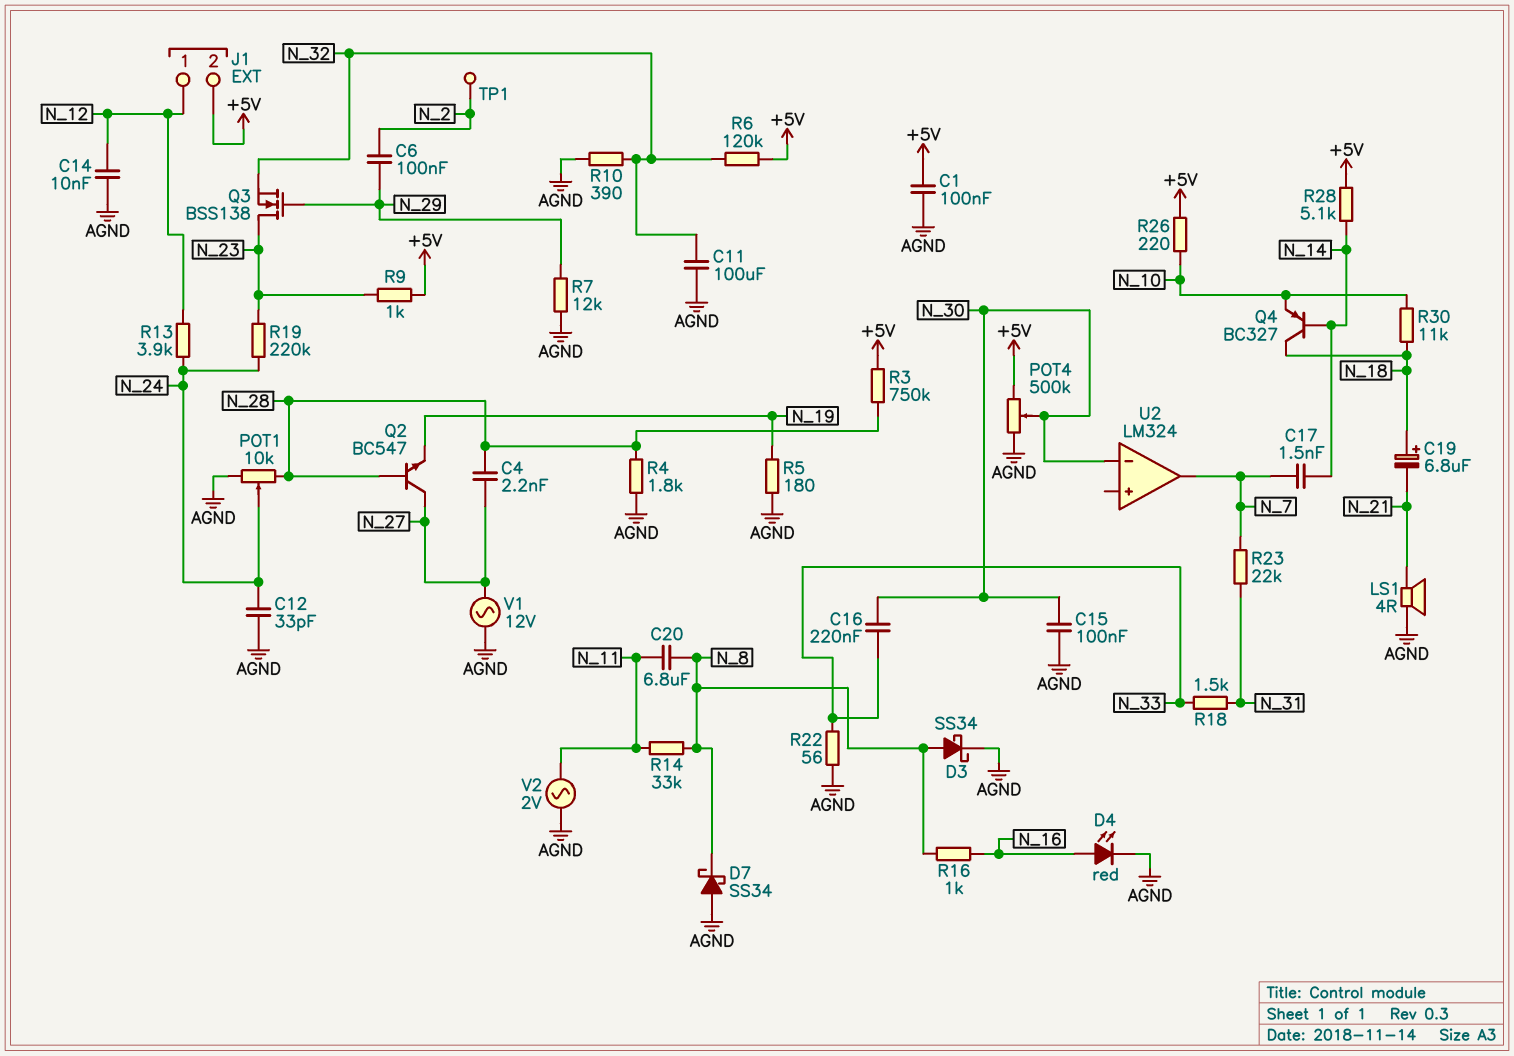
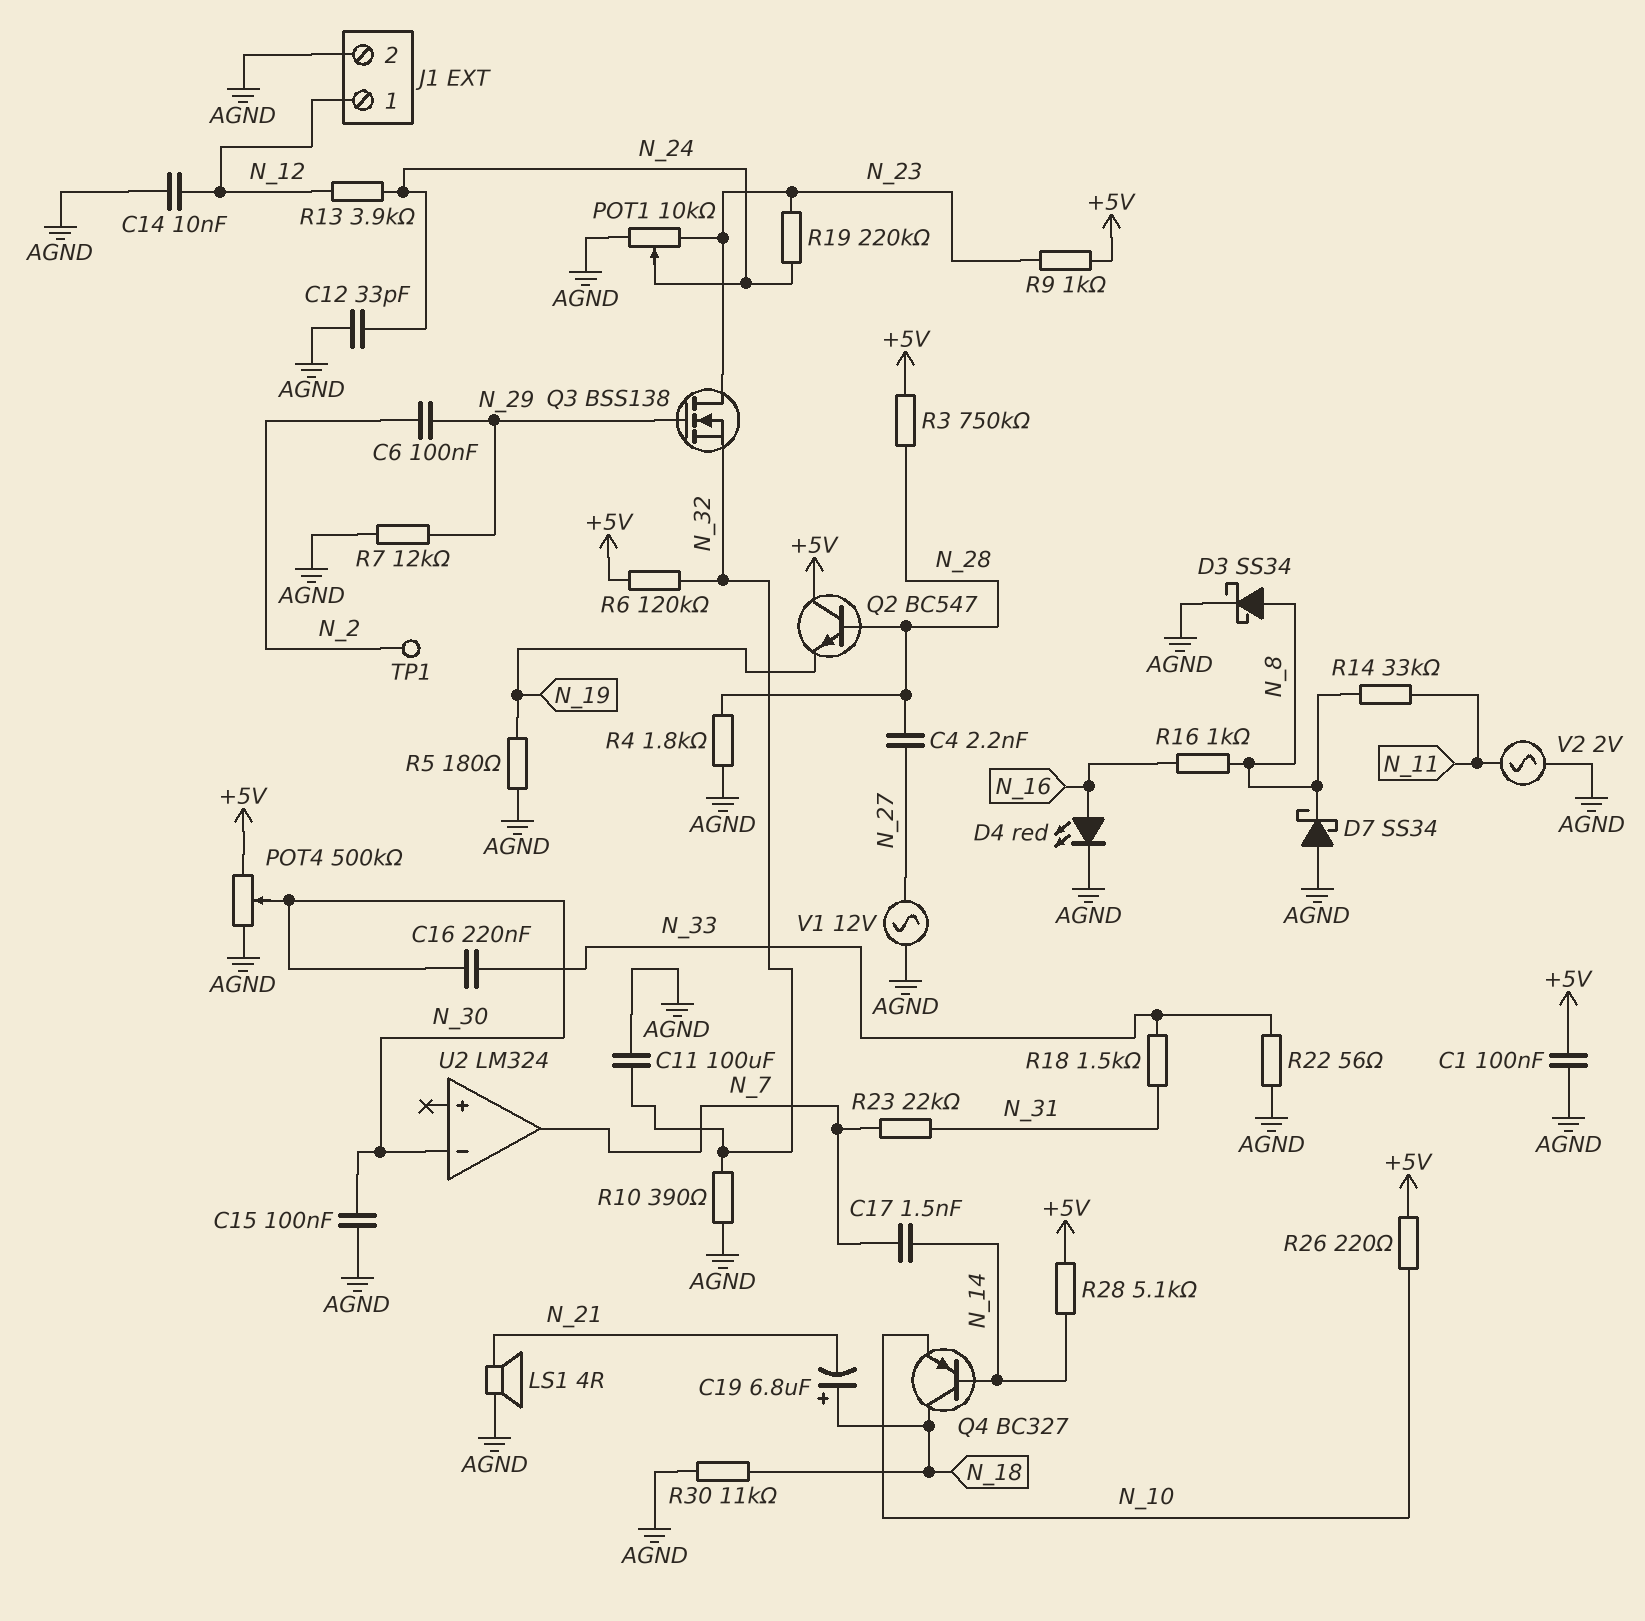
C20: 6.8uF (N_8, N_11) -> none
J1 pin 2: +5V -> AGND
POT1: 10k (AGND, N_28, wiper N_24) -> 10k (AGND, N_23, wiper N_24)
Q2: NPN BC547 (B N_28, C N_27, E N_19) -> NPN BC547 (B N_28, C +5V, E N_19)
R30: 11k (N_10, N_18) -> 11k (AGND, N_18)

